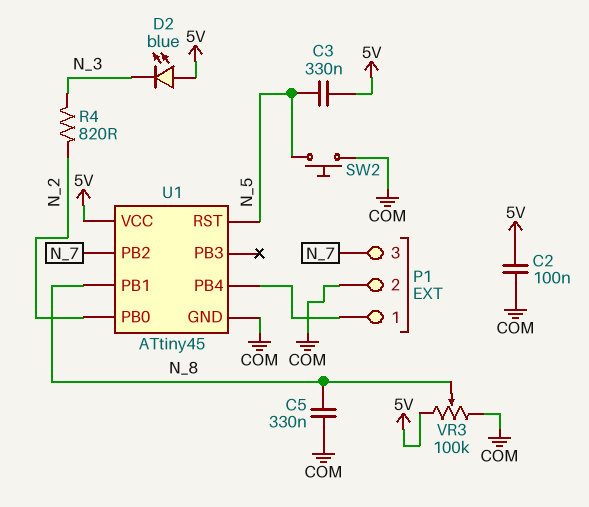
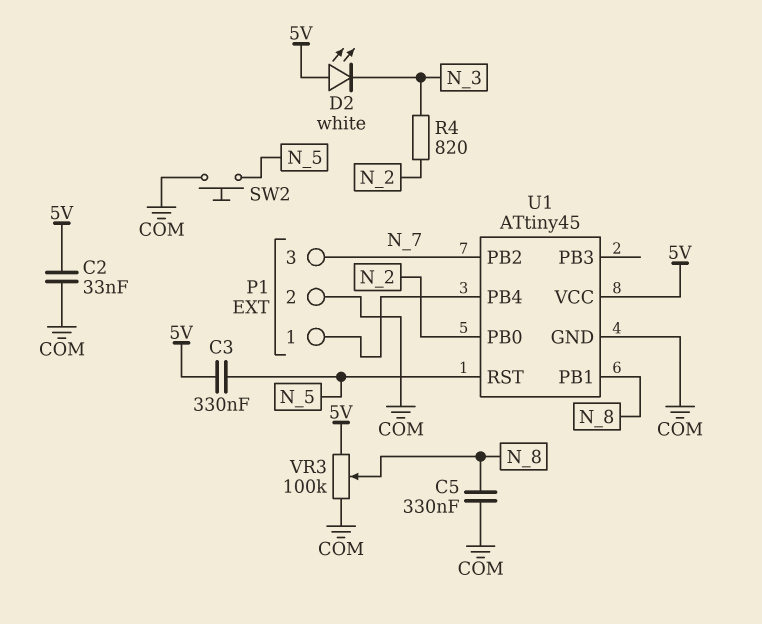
C2: 100nF (5V, COM) -> 33nF (5V, COM)
D2: LED blue (A 5V, K N_3) -> LED white (A 5V, K N_3)

